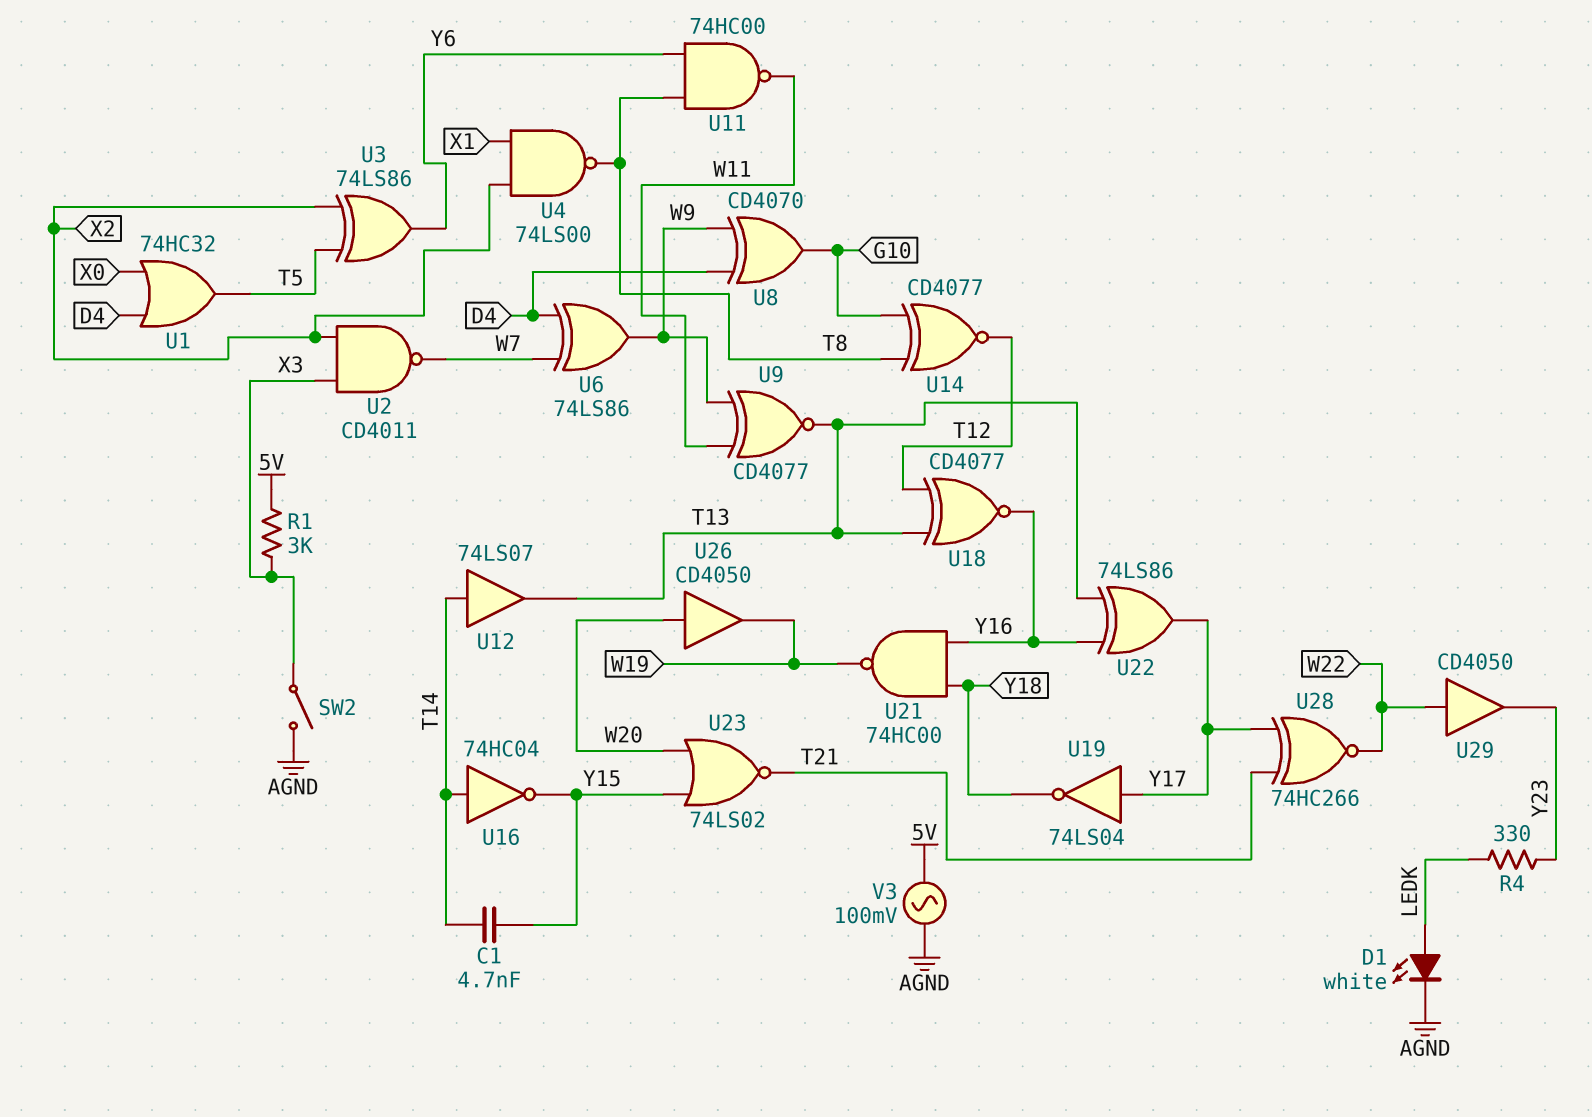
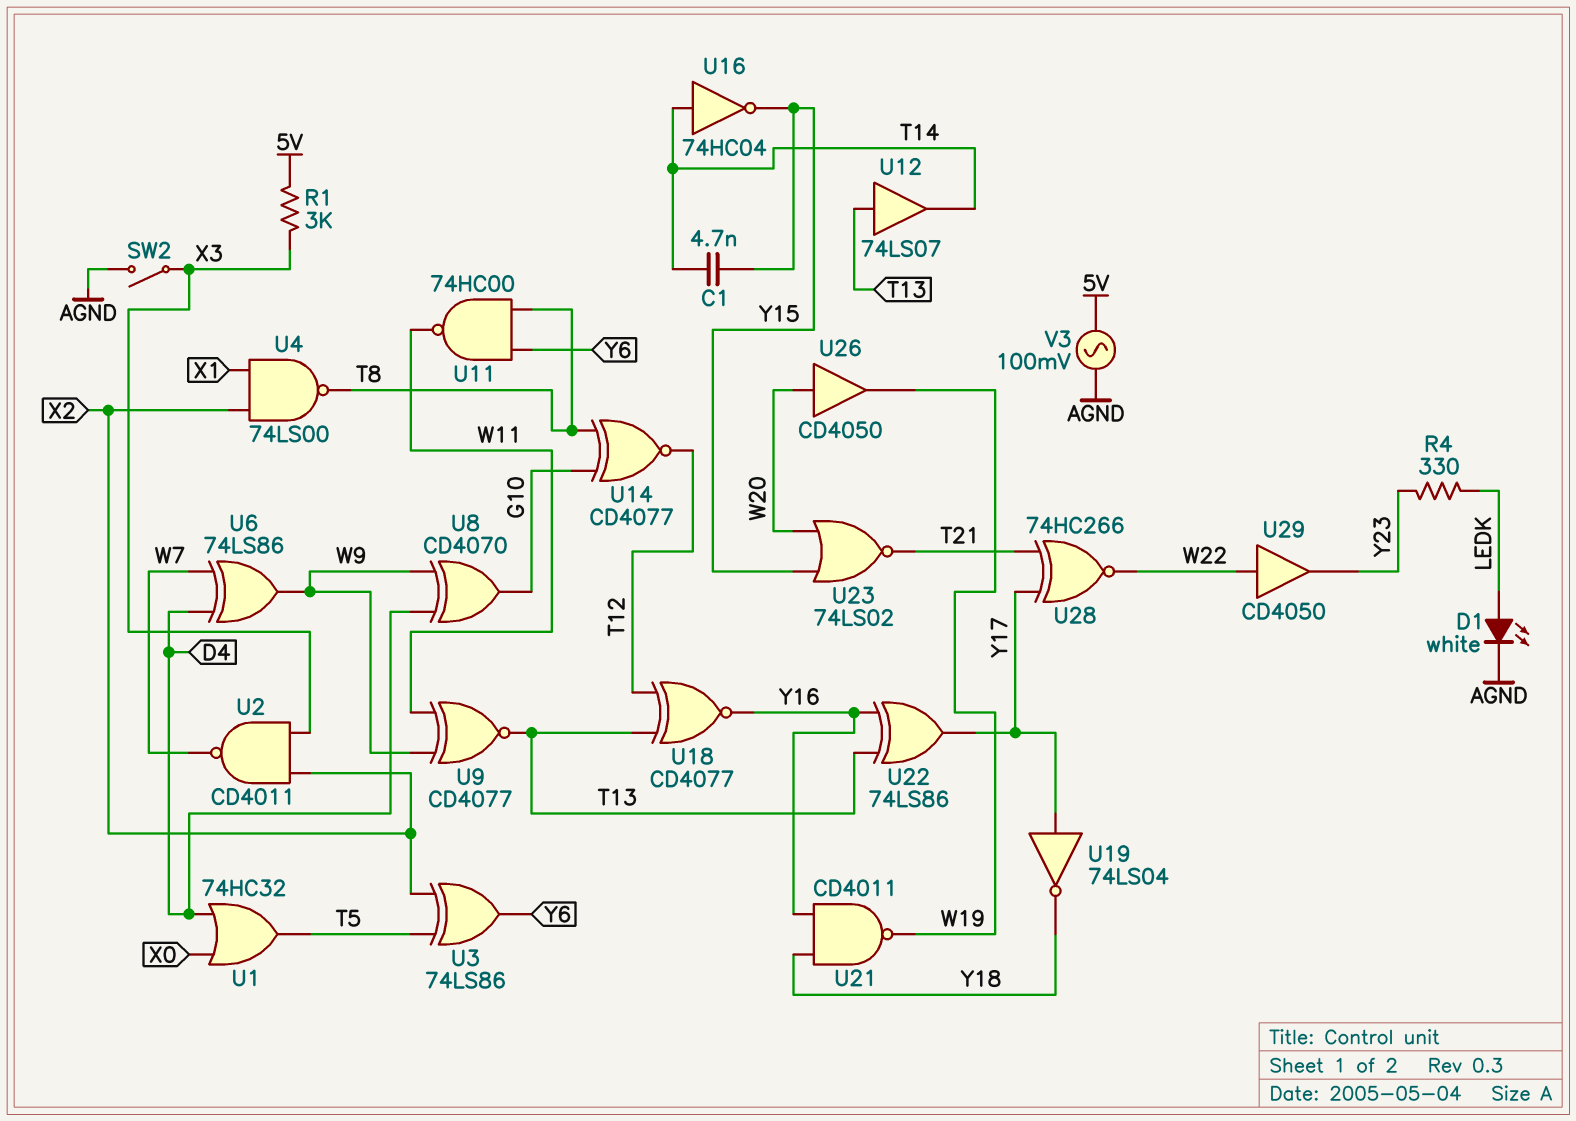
U12: buffer 74LS07 (in T14, out T13) -> buffer 74LS07 (in T13, out T14)
U21: NAND 74HC00 (in Y16, in Y18, out W19) -> NAND CD4011 (in Y16, in Y18, out W19)

